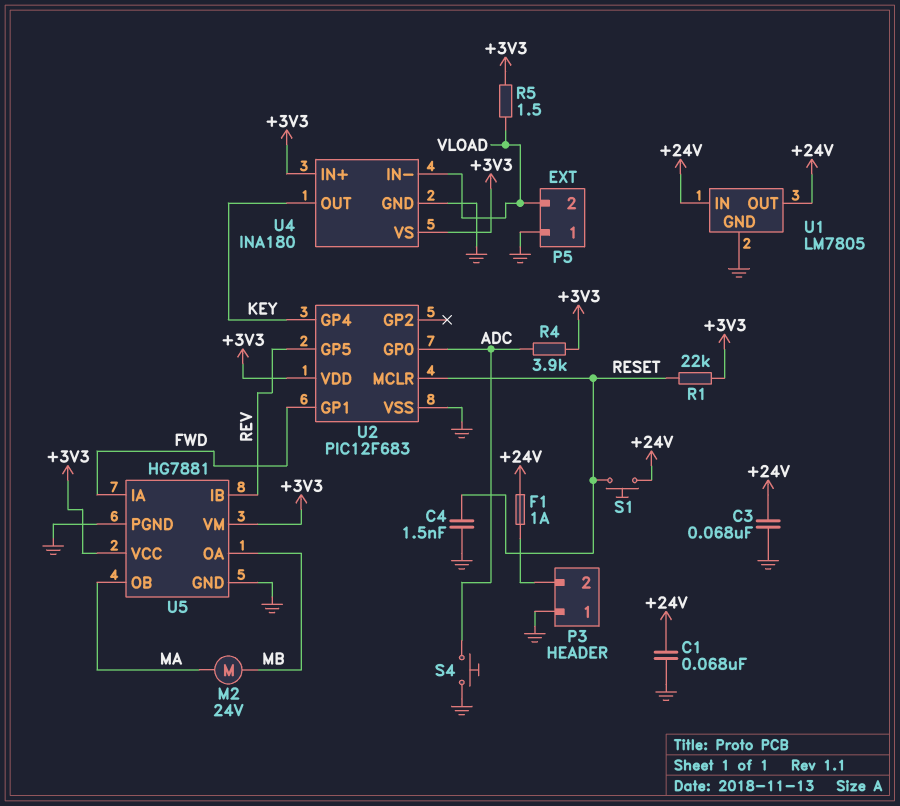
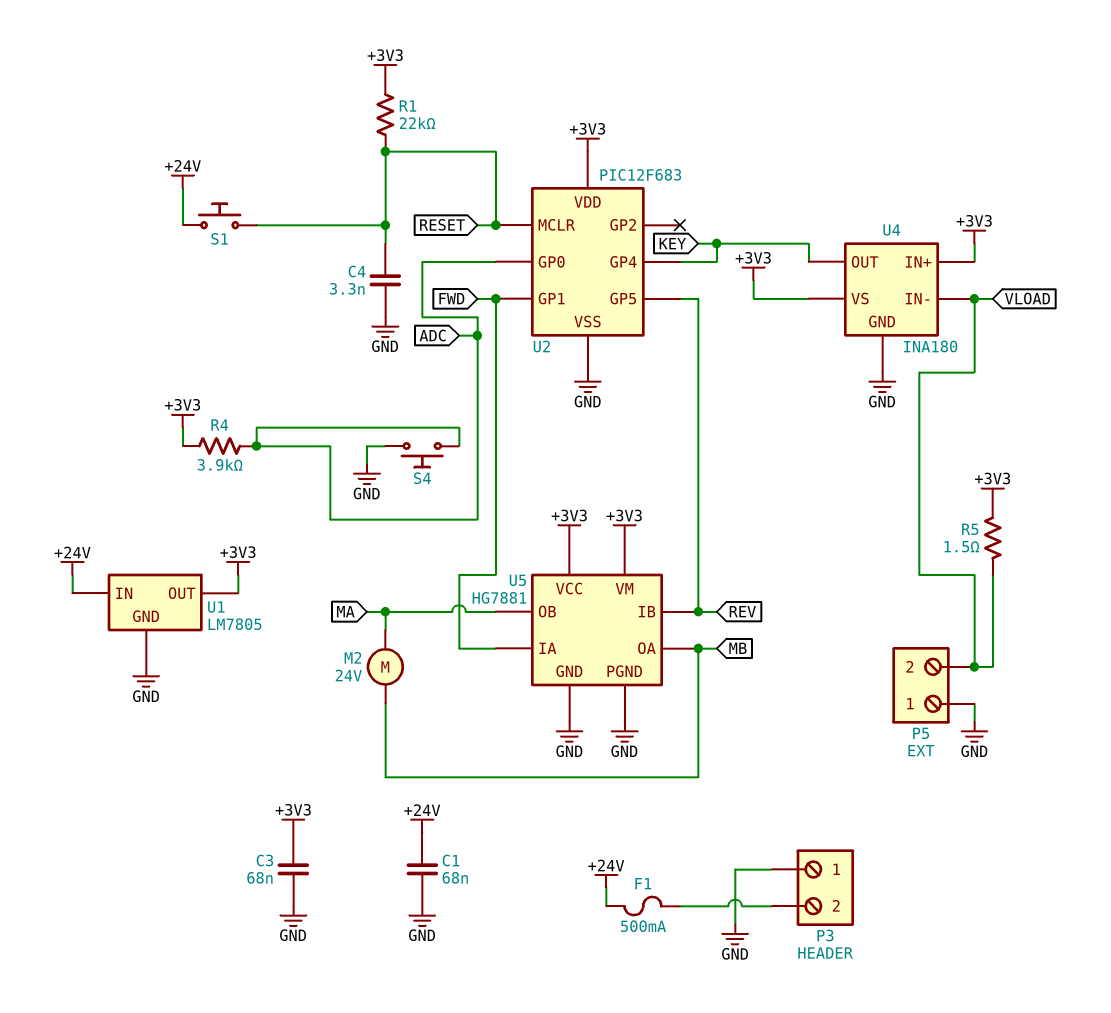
C3: 68nF (+24V, GND) -> 68nF (+3V3, GND)
C4: 1.5nF (GND, RESET) -> 3.3nF (GND, RESET)
F1: 1A (+24V, P3/2) -> 500mA (+24V, P3/2)
U1 pin OUT: +24V -> +3V3

